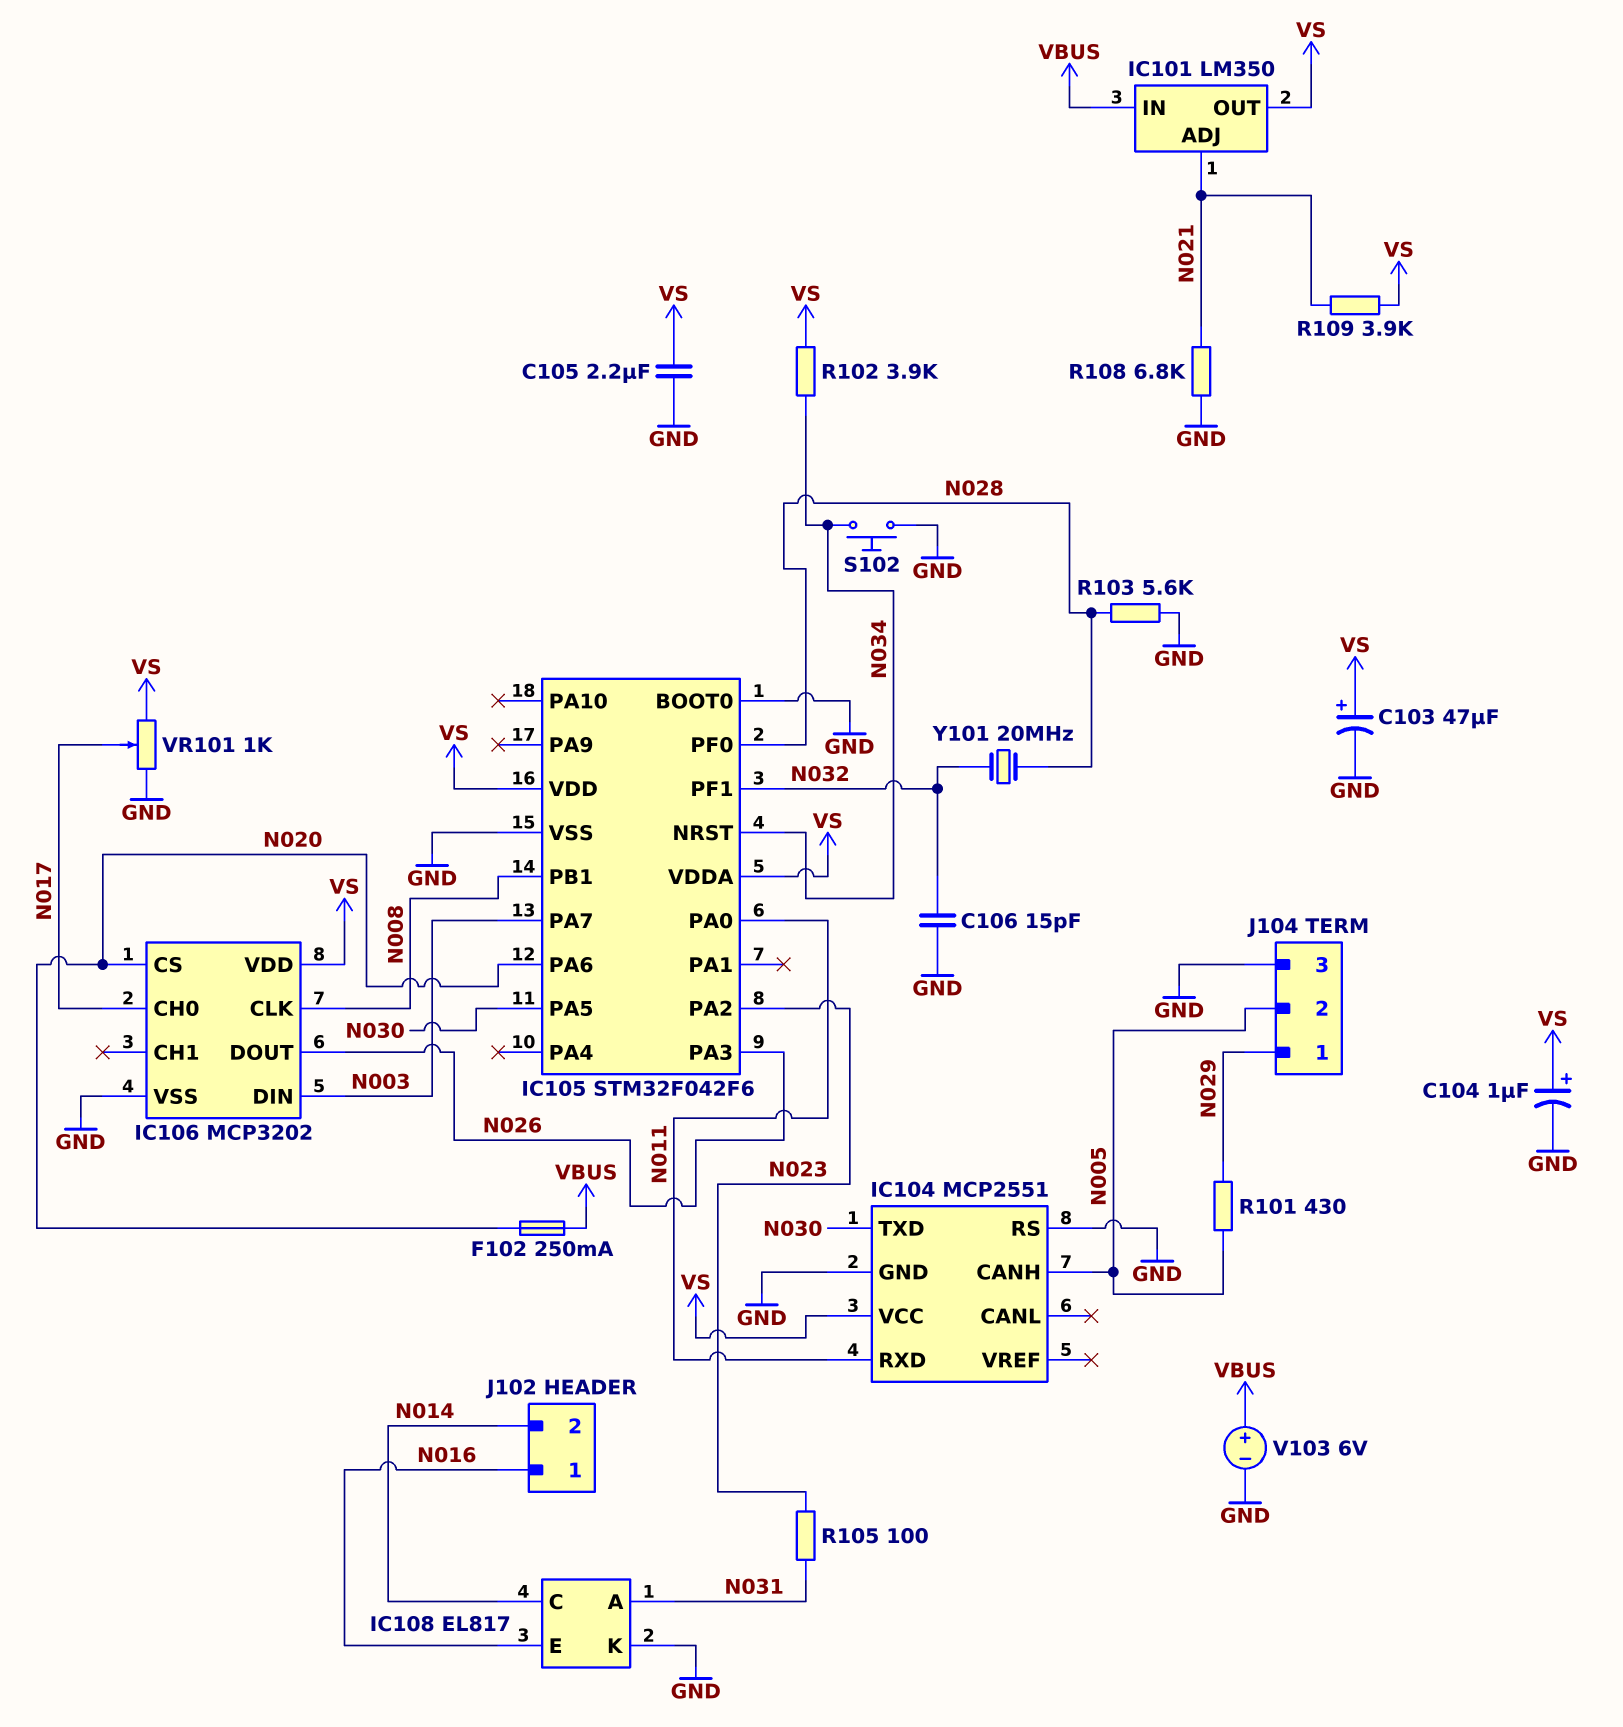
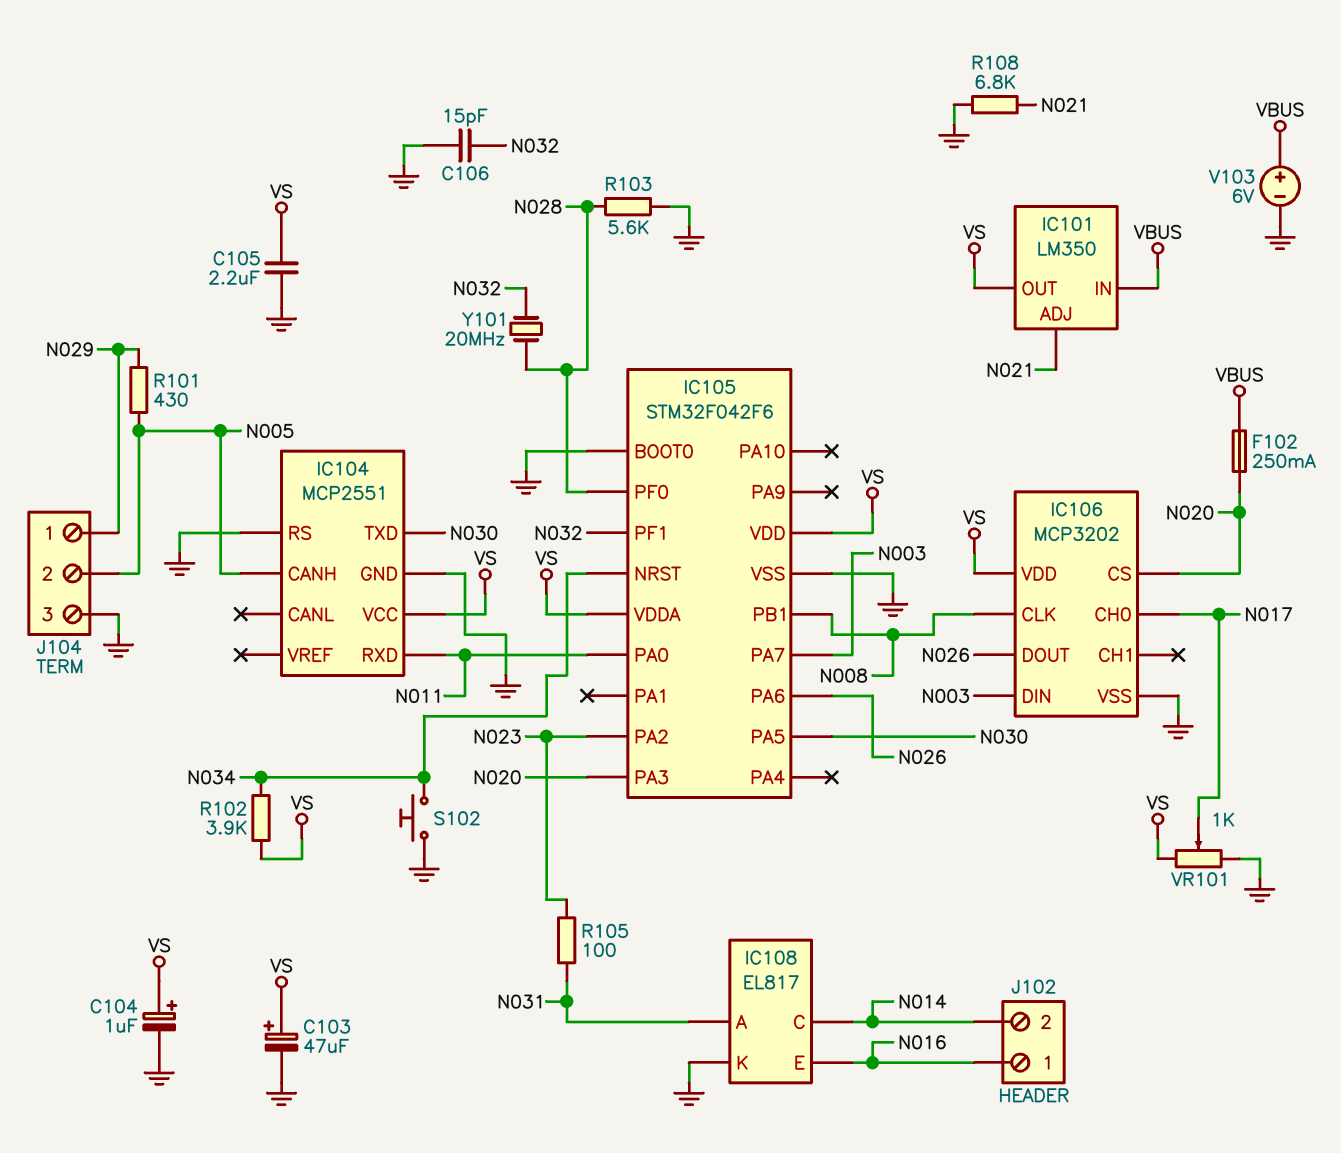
IC105 pin PA3: N026 -> N020
IC105 pin PA6: N020 -> N026
R109: 3.9k (N021, VS) -> none

